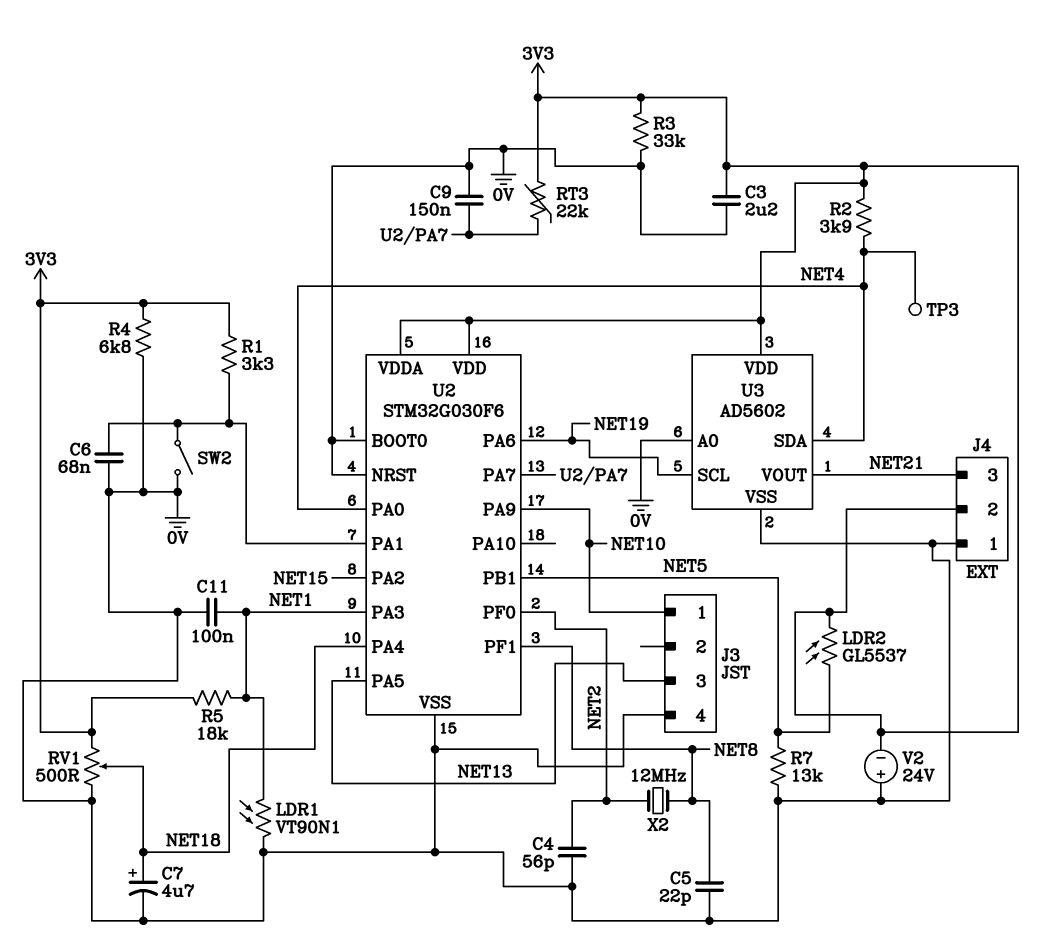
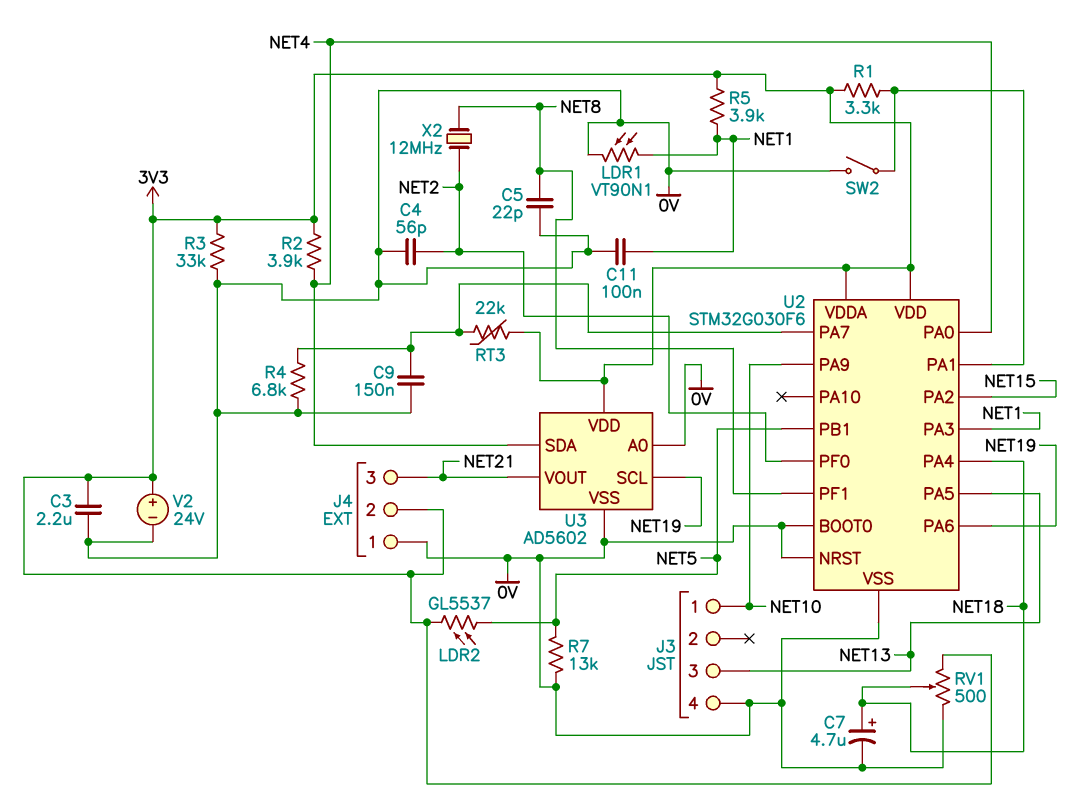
C6: 68nF (0V, U2/PA1) -> none
R4: 6.8k (0V, 3V3) -> 6.8k (0V, U2/PA7)
R5: 18k (3V3, NET1) -> 3.9k (3V3, NET1)
TP3: test point (NET4) -> none
V2: 24V (plus 0V, minus 3V3) -> 24V (plus 3V3, minus 0V)

